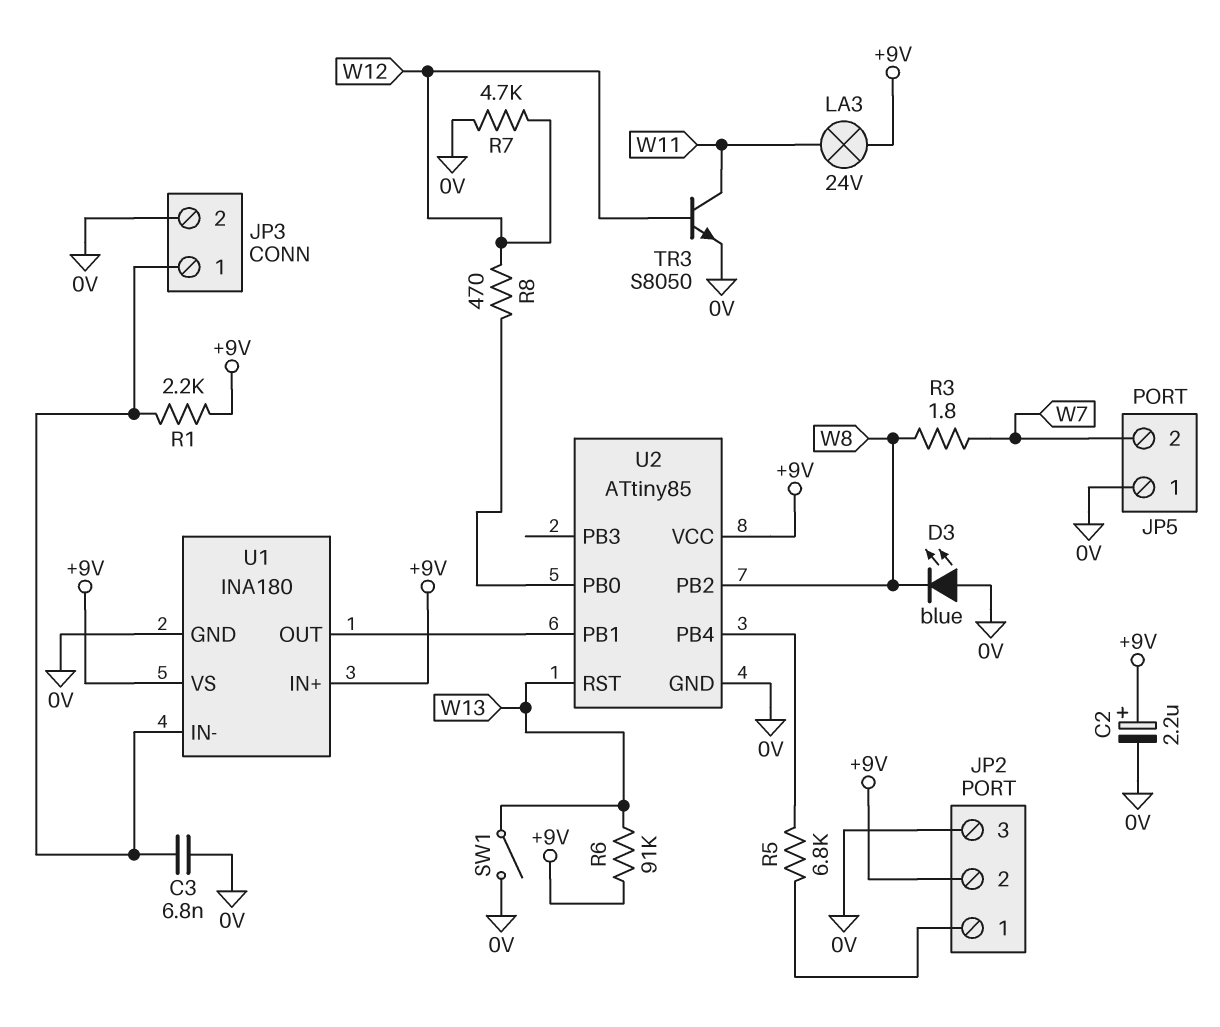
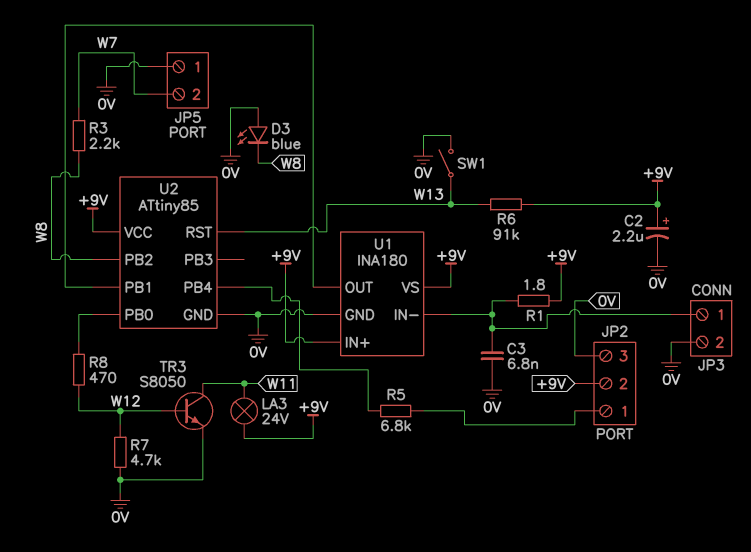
R1: 2.2k (+9V, JP3/1) -> 1.8 (+9V, JP3/1)
R3: 1.8 (W7, W8) -> 2.2k (W7, W8)

